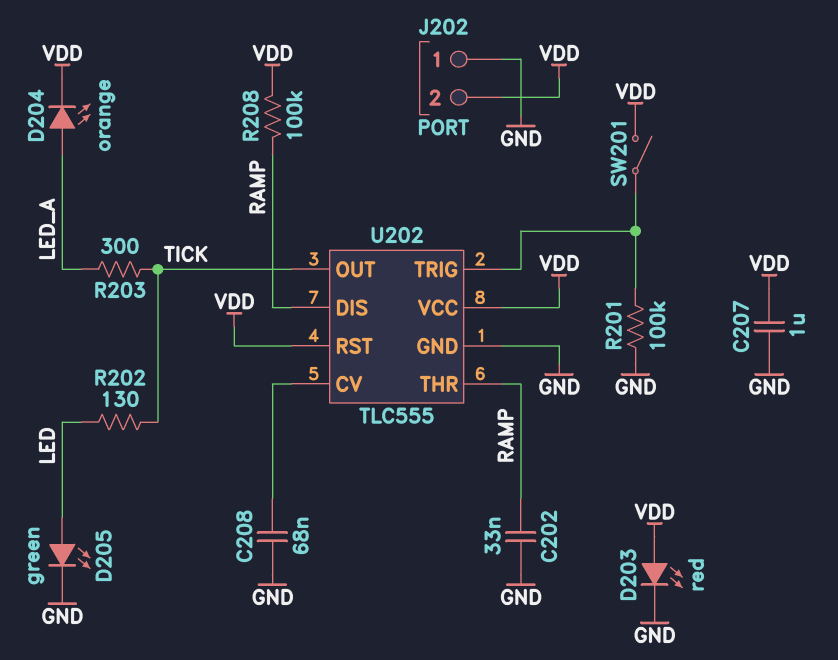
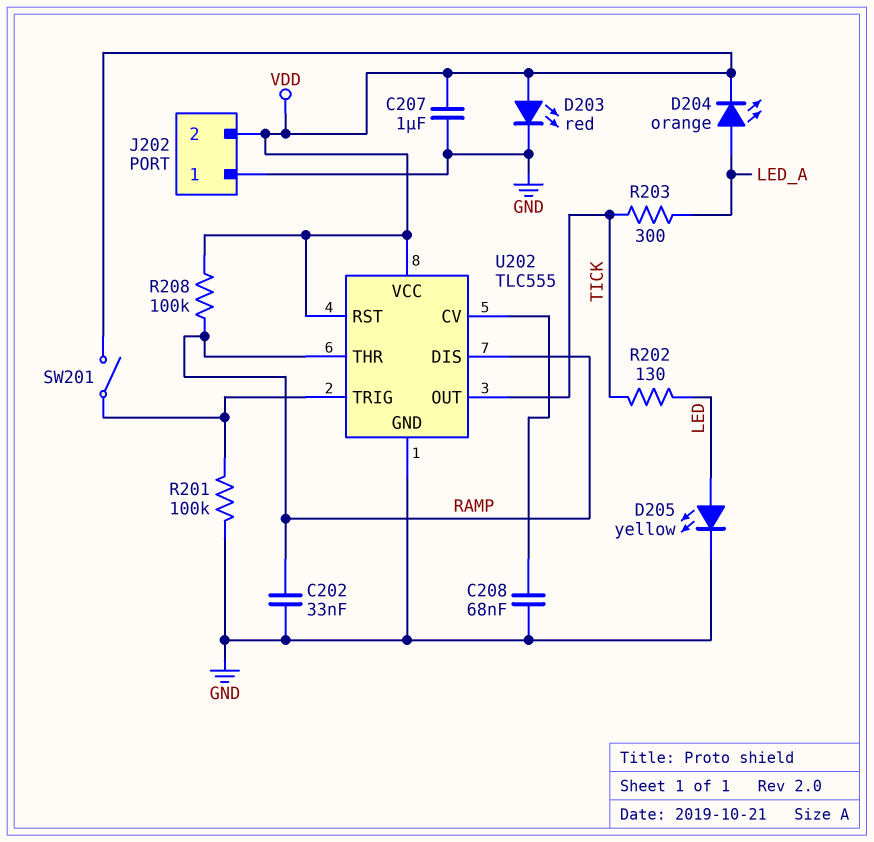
D205: LED green (A LED, K GND) -> LED yellow (A LED, K GND)

